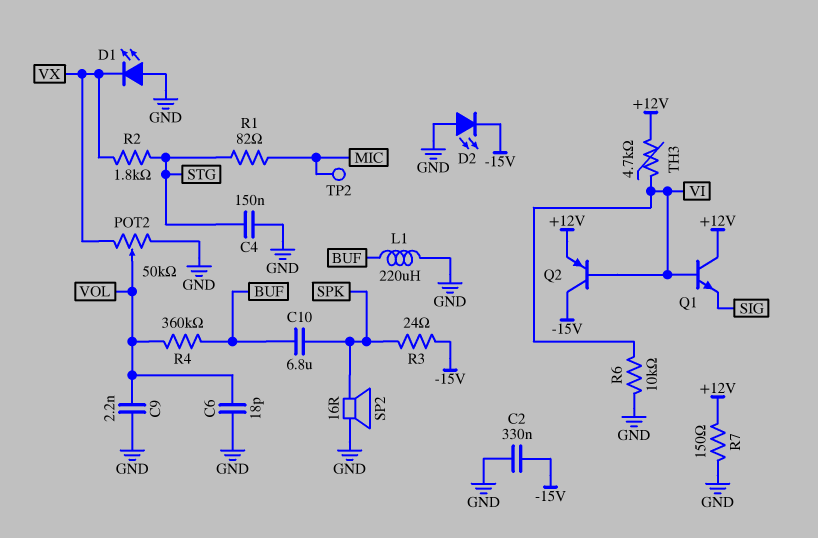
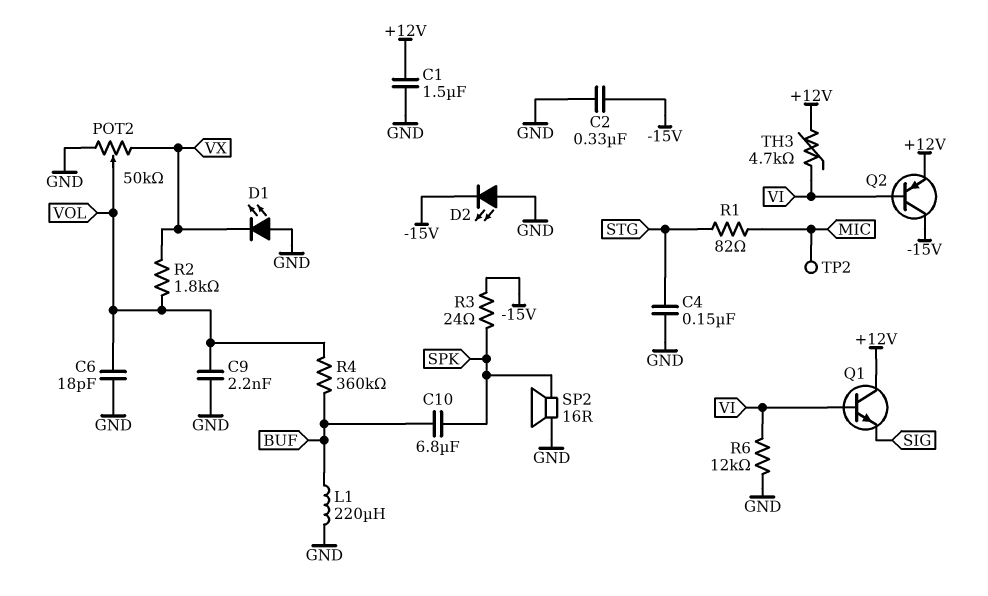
C1: none -> 1.5uF (+12V, GND)
R2: 1.8k (STG, VX) -> 1.8k (VOL, VX)
R6: 10k (GND, VI) -> 12k (GND, VI)
R7: 150 (+12V, GND) -> none

